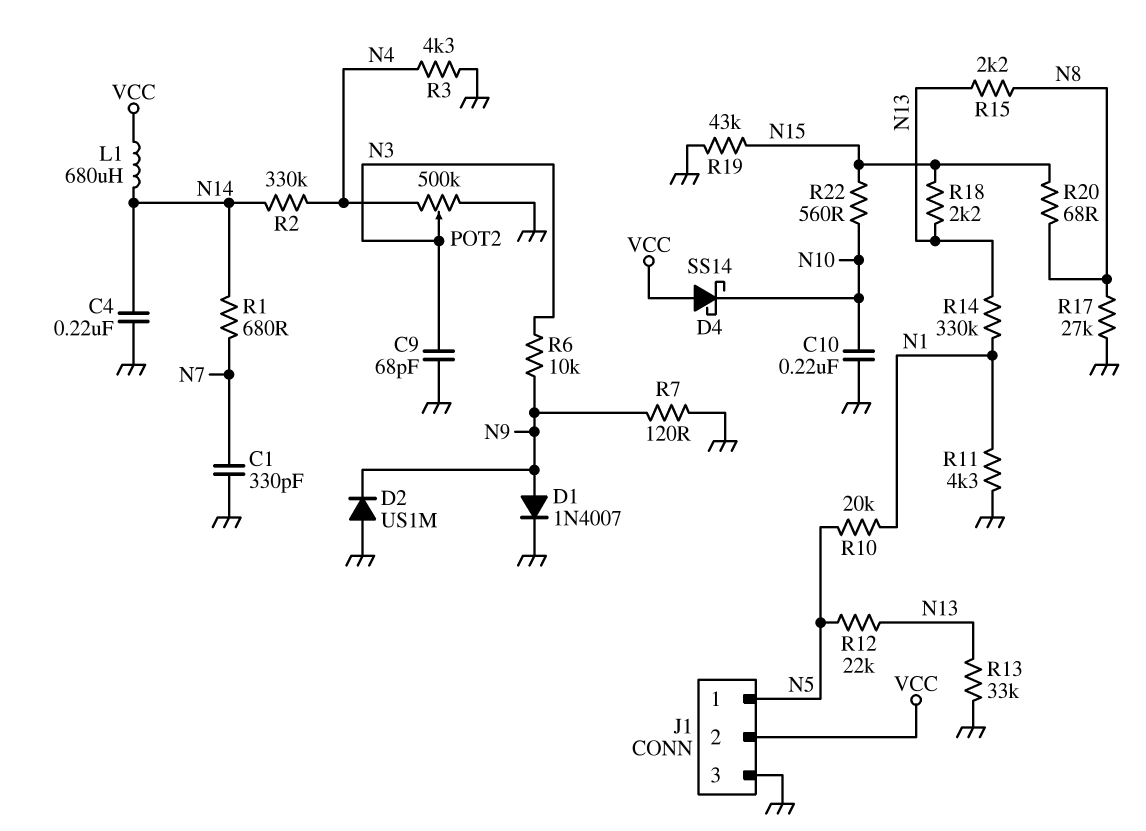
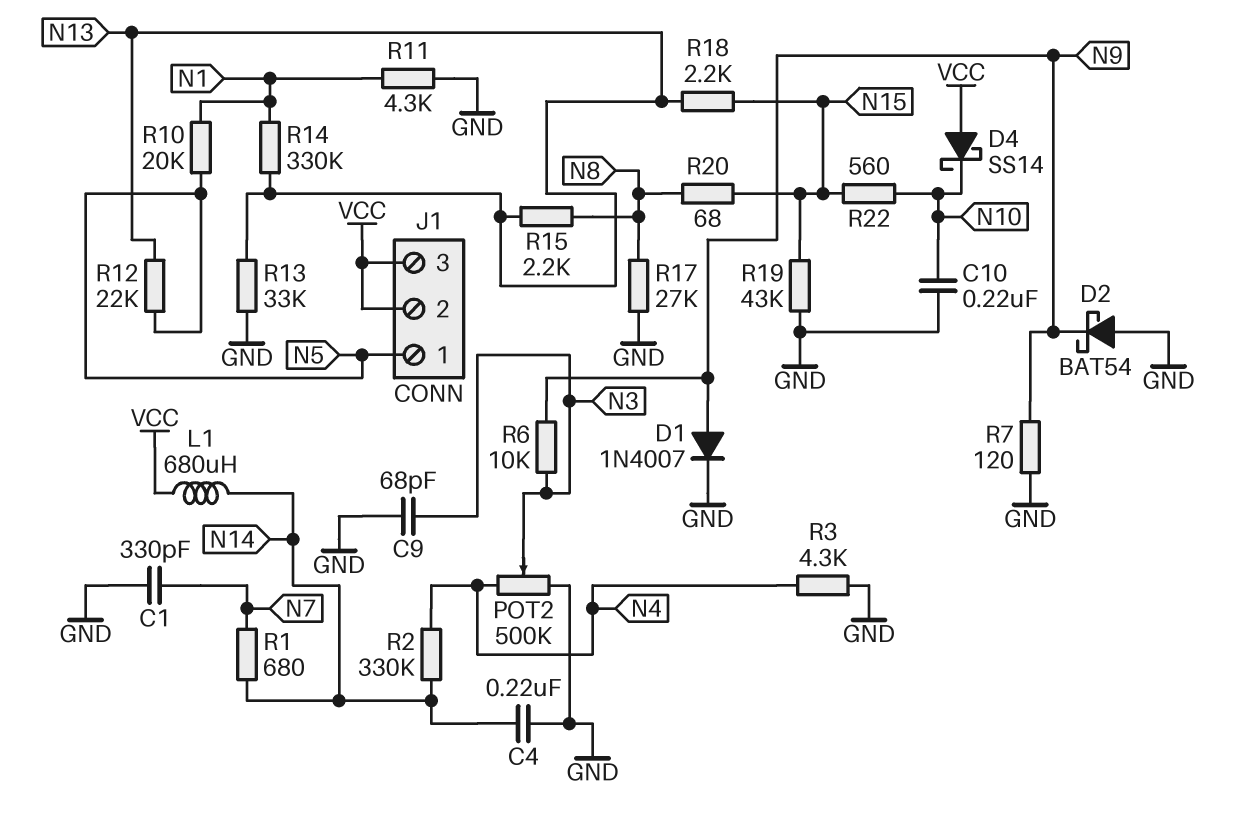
D2: diode US1M (A GND, K N9) -> schottky BAT54 (A GND, K N9)
J1 pin 3: GND -> VCC

